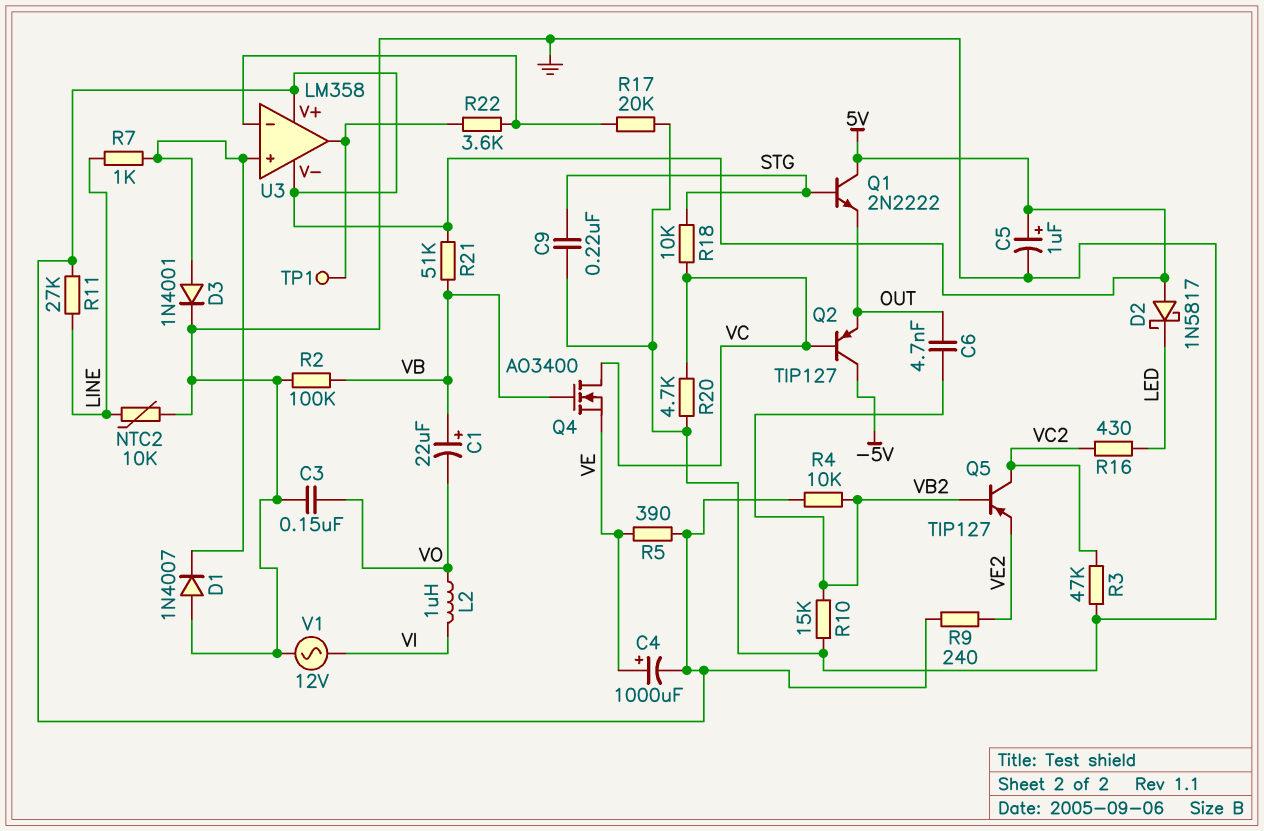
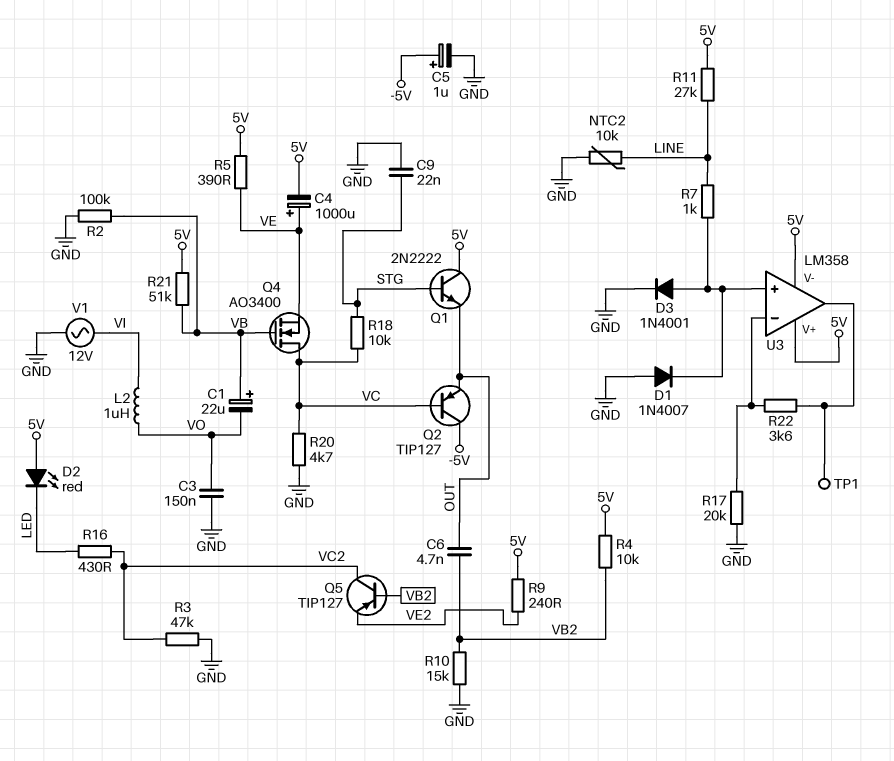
C5: 1uF (plus 5V, minus GND) -> 1uF (plus -5V, minus GND)
C9: 220nF (GND, STG) -> 22nF (GND, STG)
D2: schottky 1N5817 (A 5V, K LED) -> LED red (A 5V, K LED)

